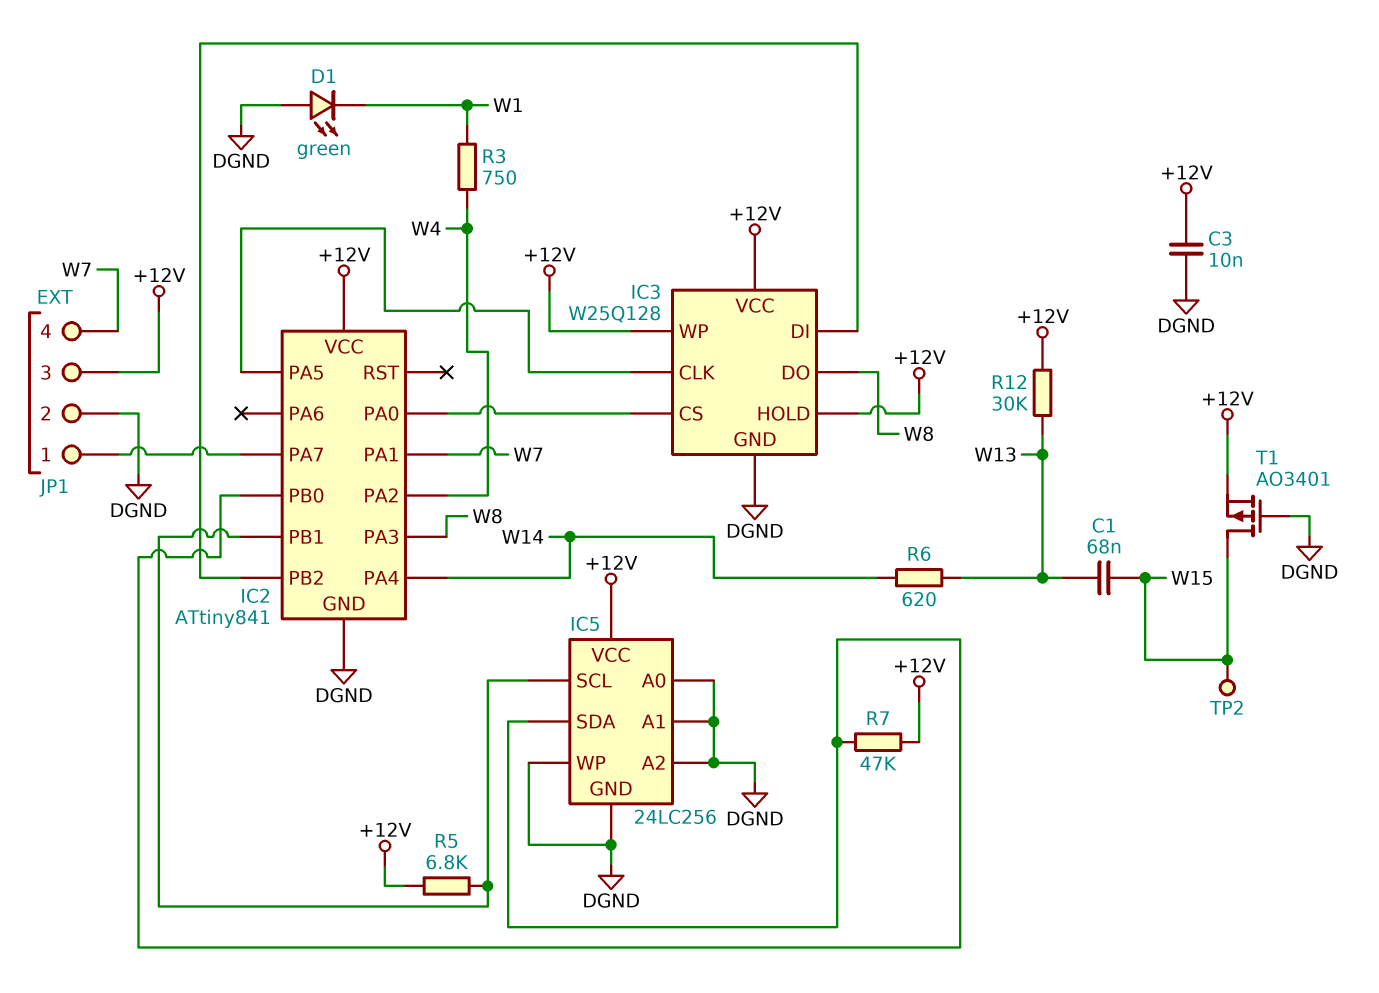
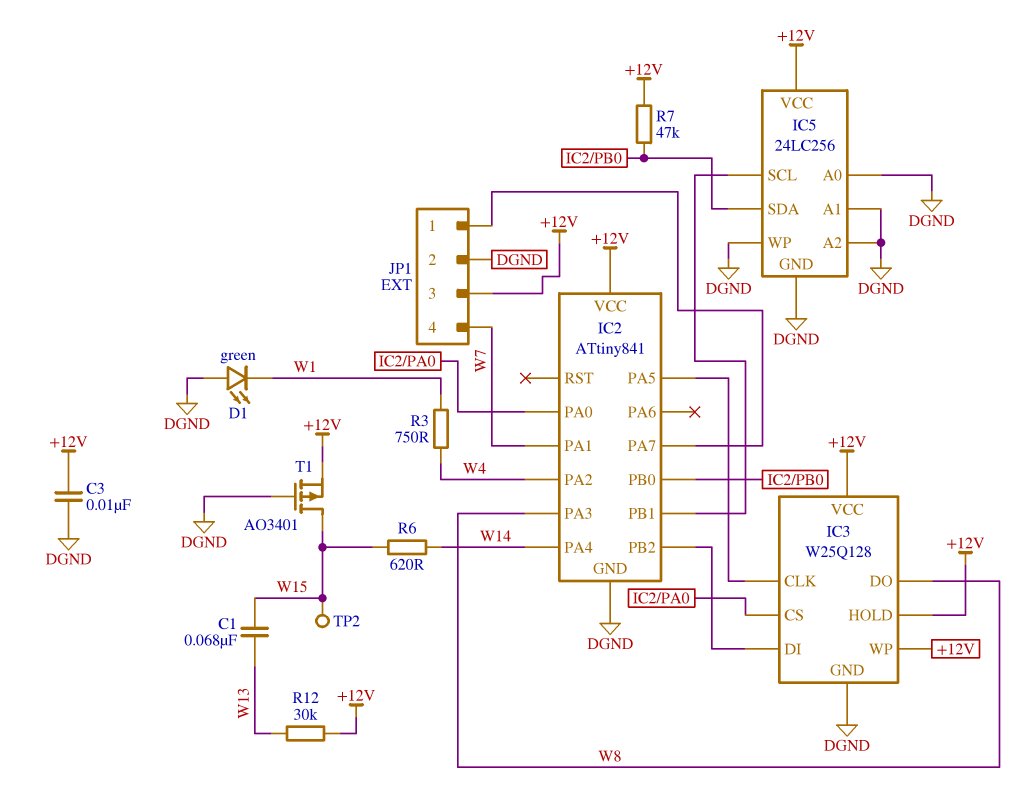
R5: 6.8k (+12V, IC2/PB1) -> none
R6: 620 (W13, W14) -> 620 (W14, W15)

